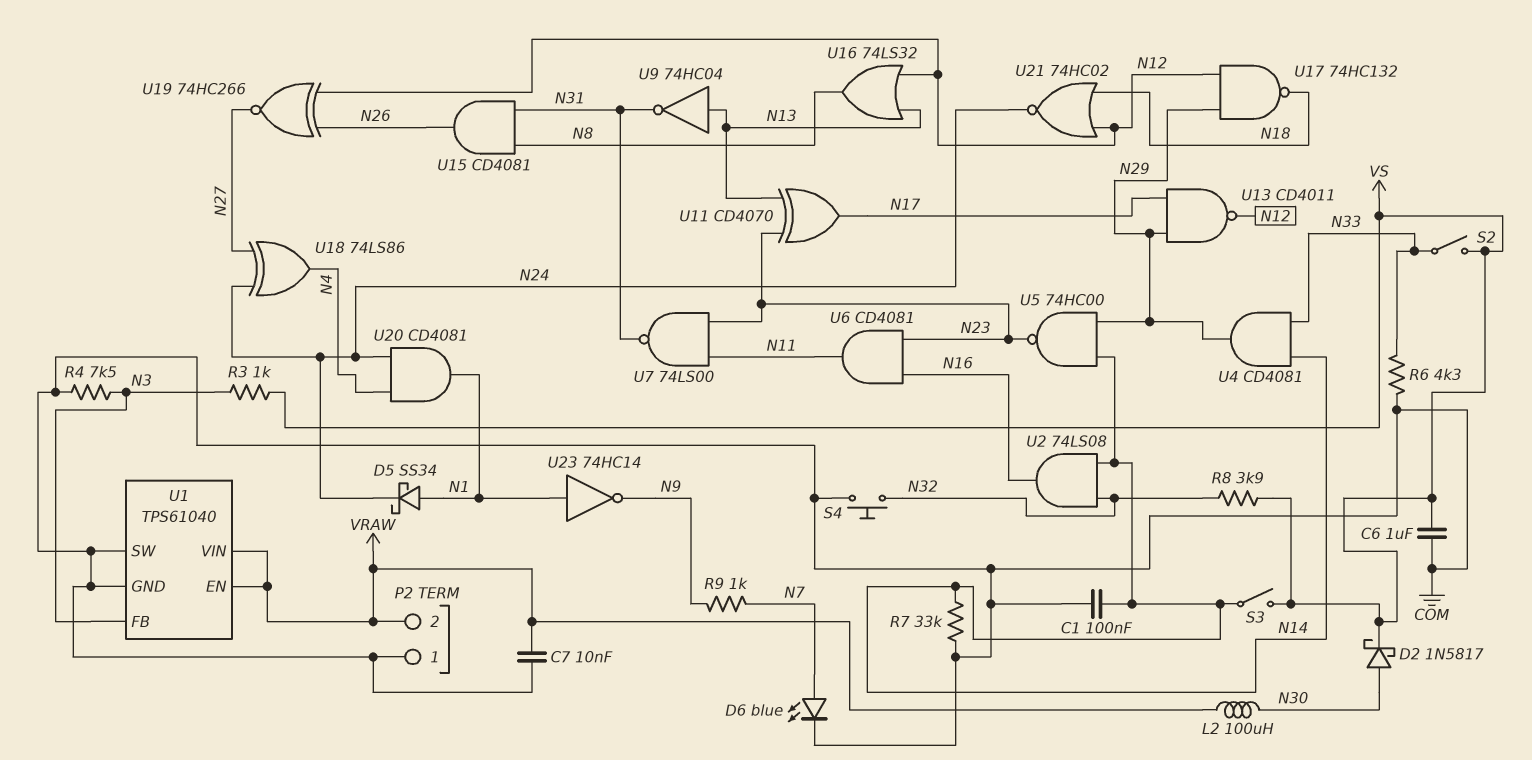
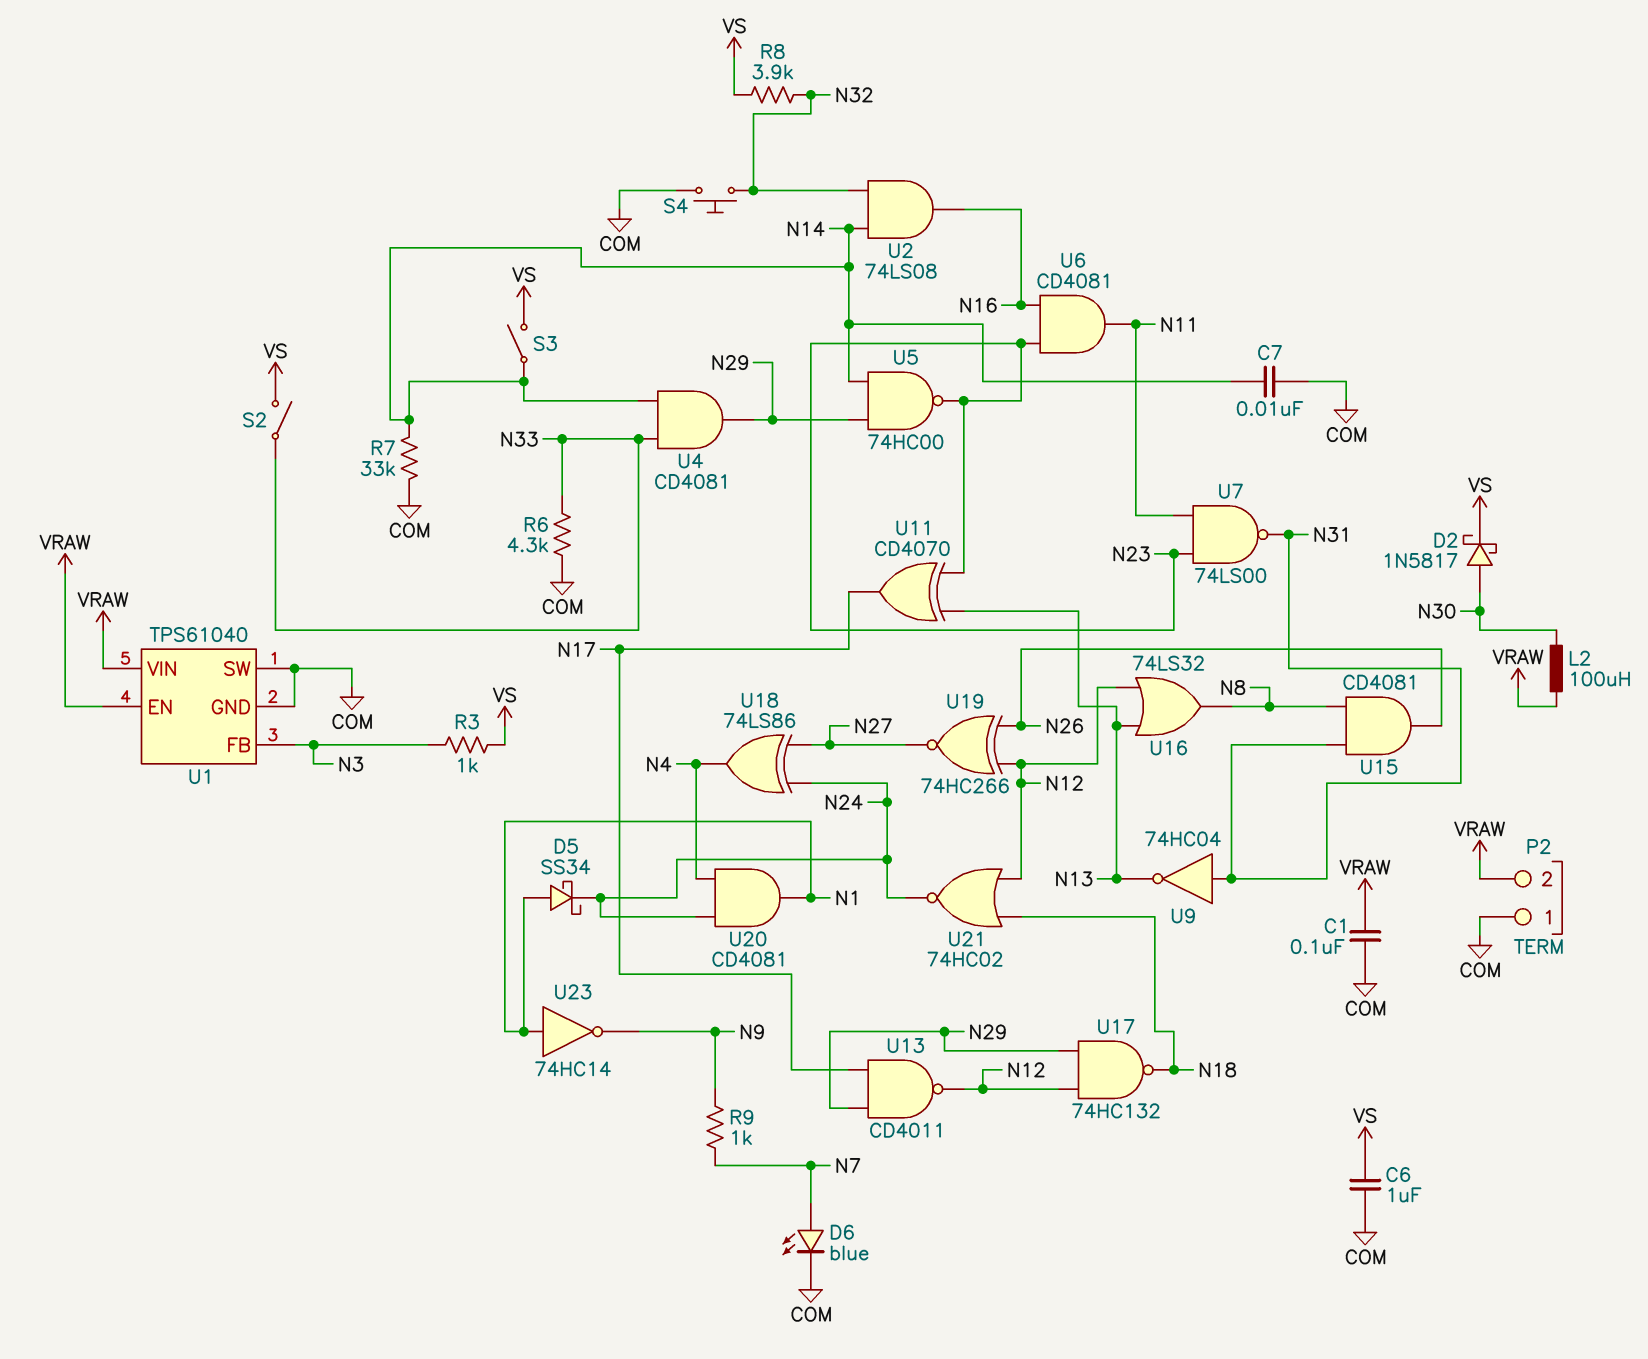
C1: 100nF (COM, N14) -> 100nF (COM, VRAW)
C7: 10nF (COM, VRAW) -> 10nF (COM, N14)
R4: 7.5k (COM, N3) -> none
U9: NOT 74HC04 (in N13, out N31) -> NOT 74HC04 (in N31, out N13)

